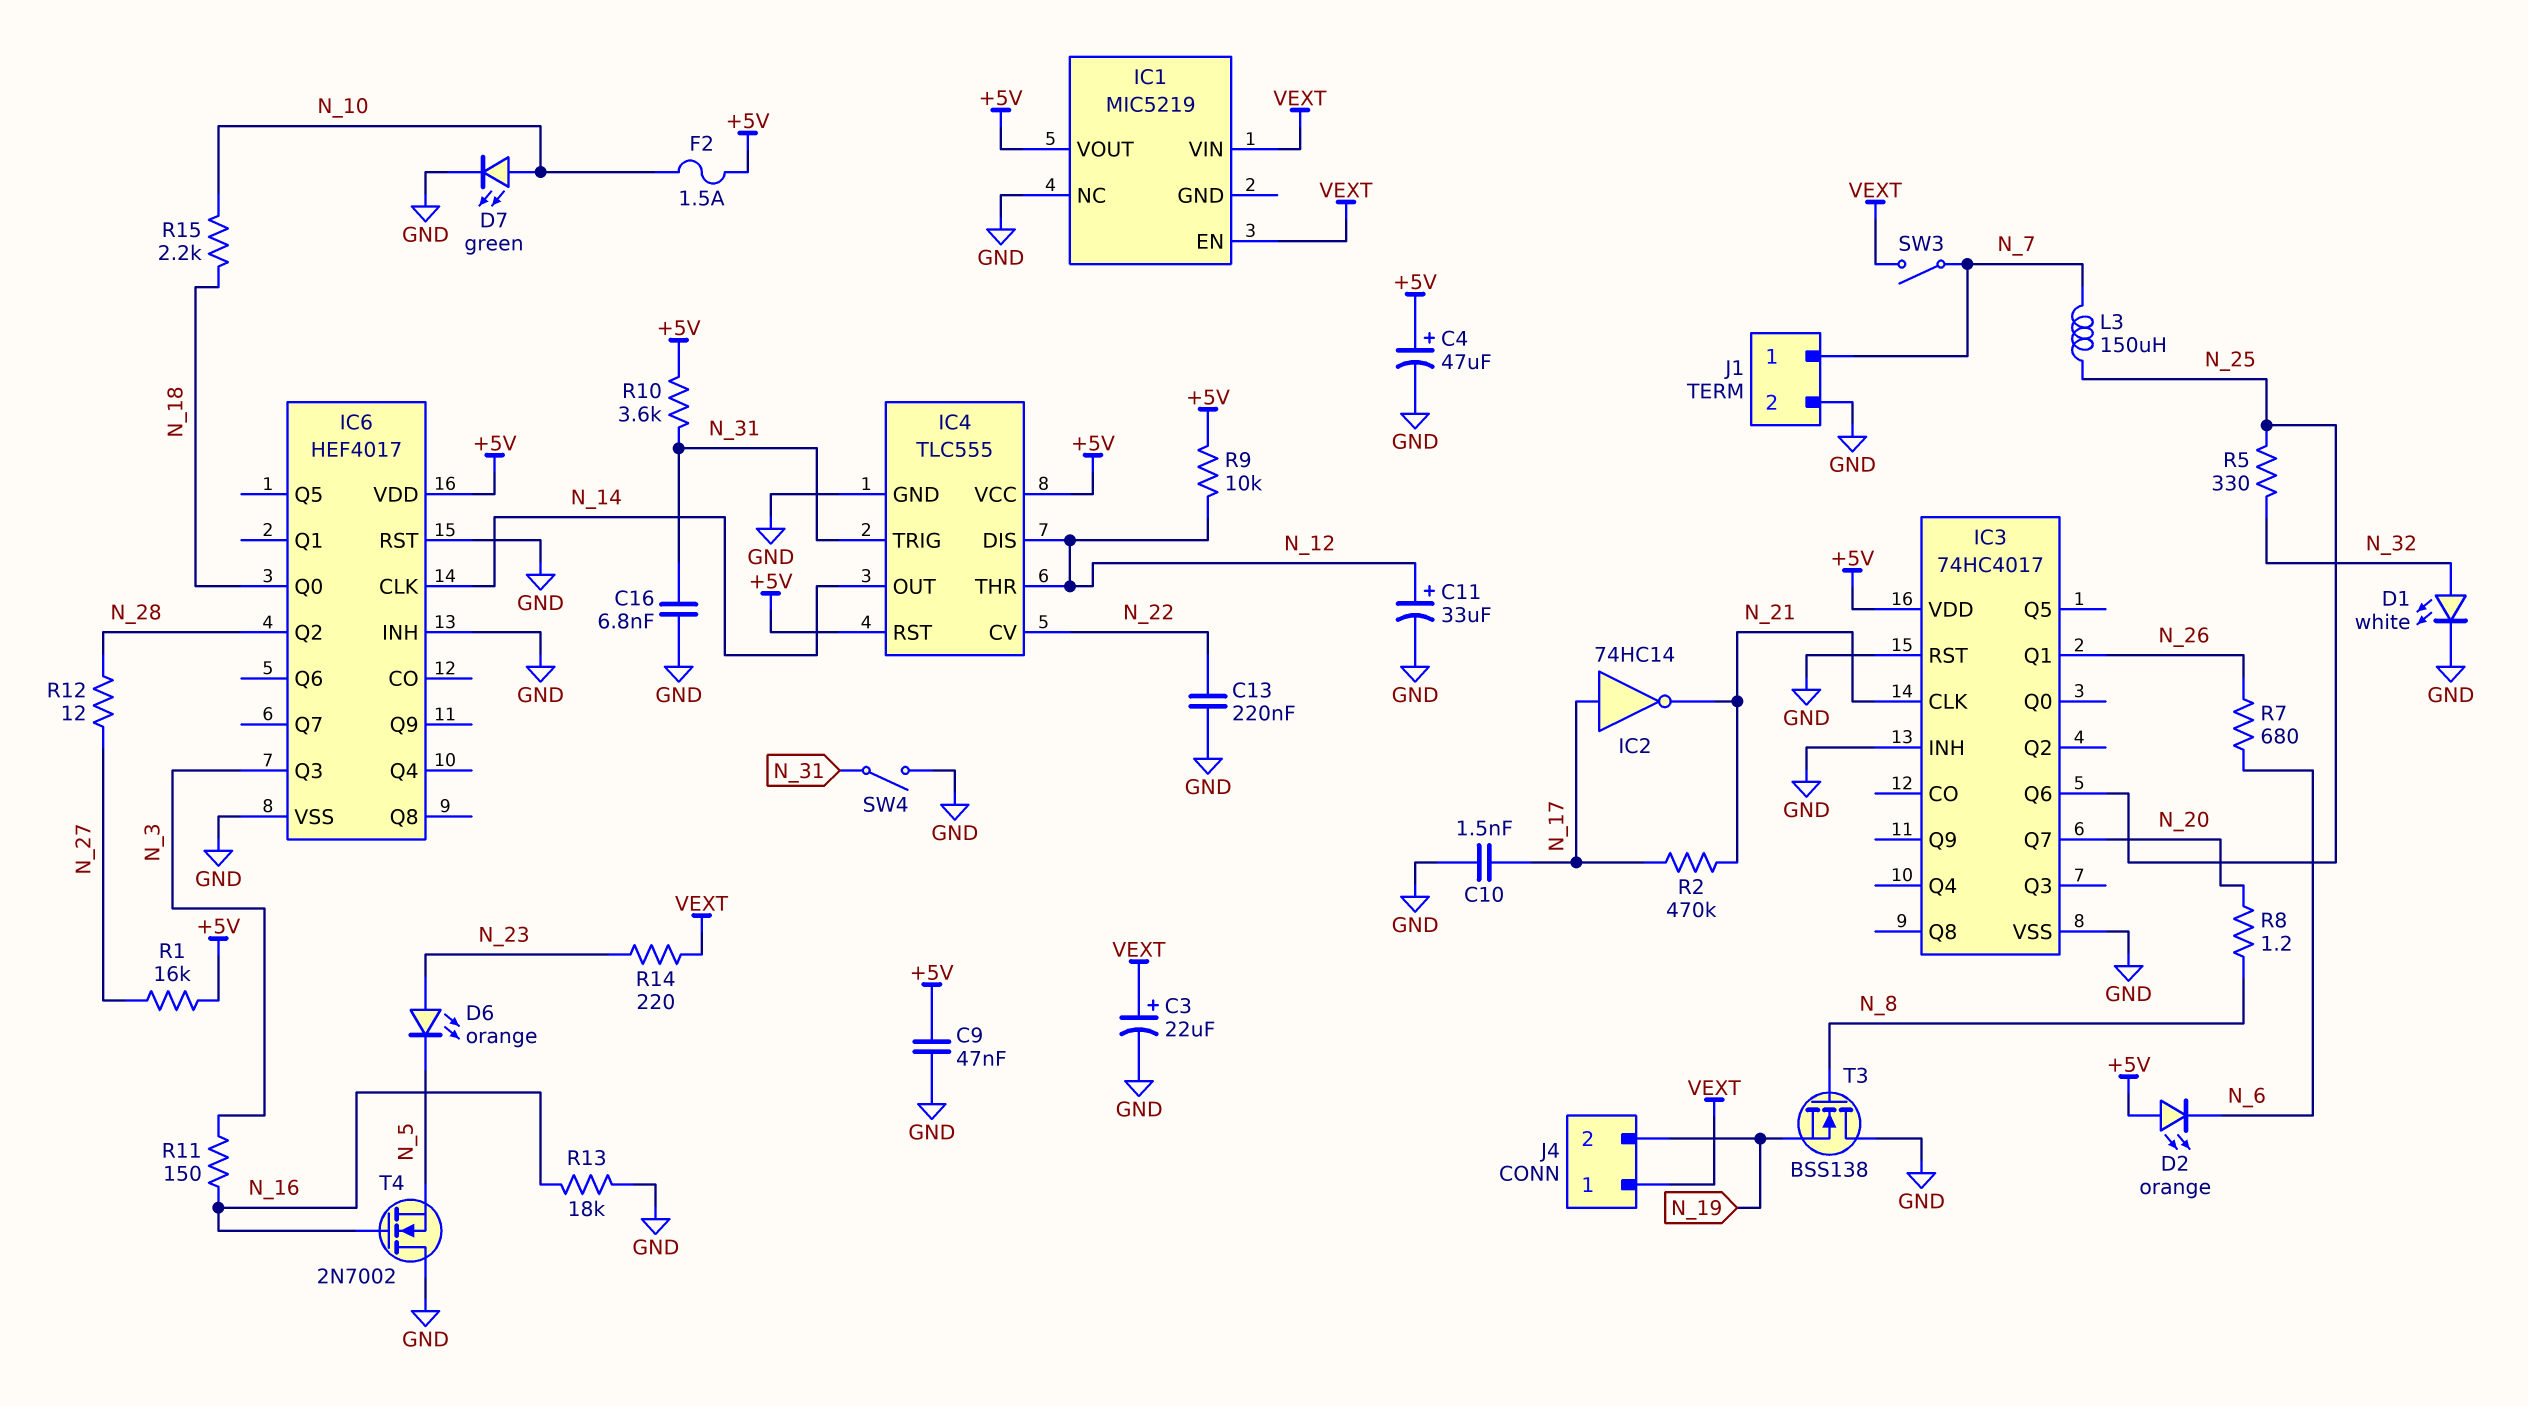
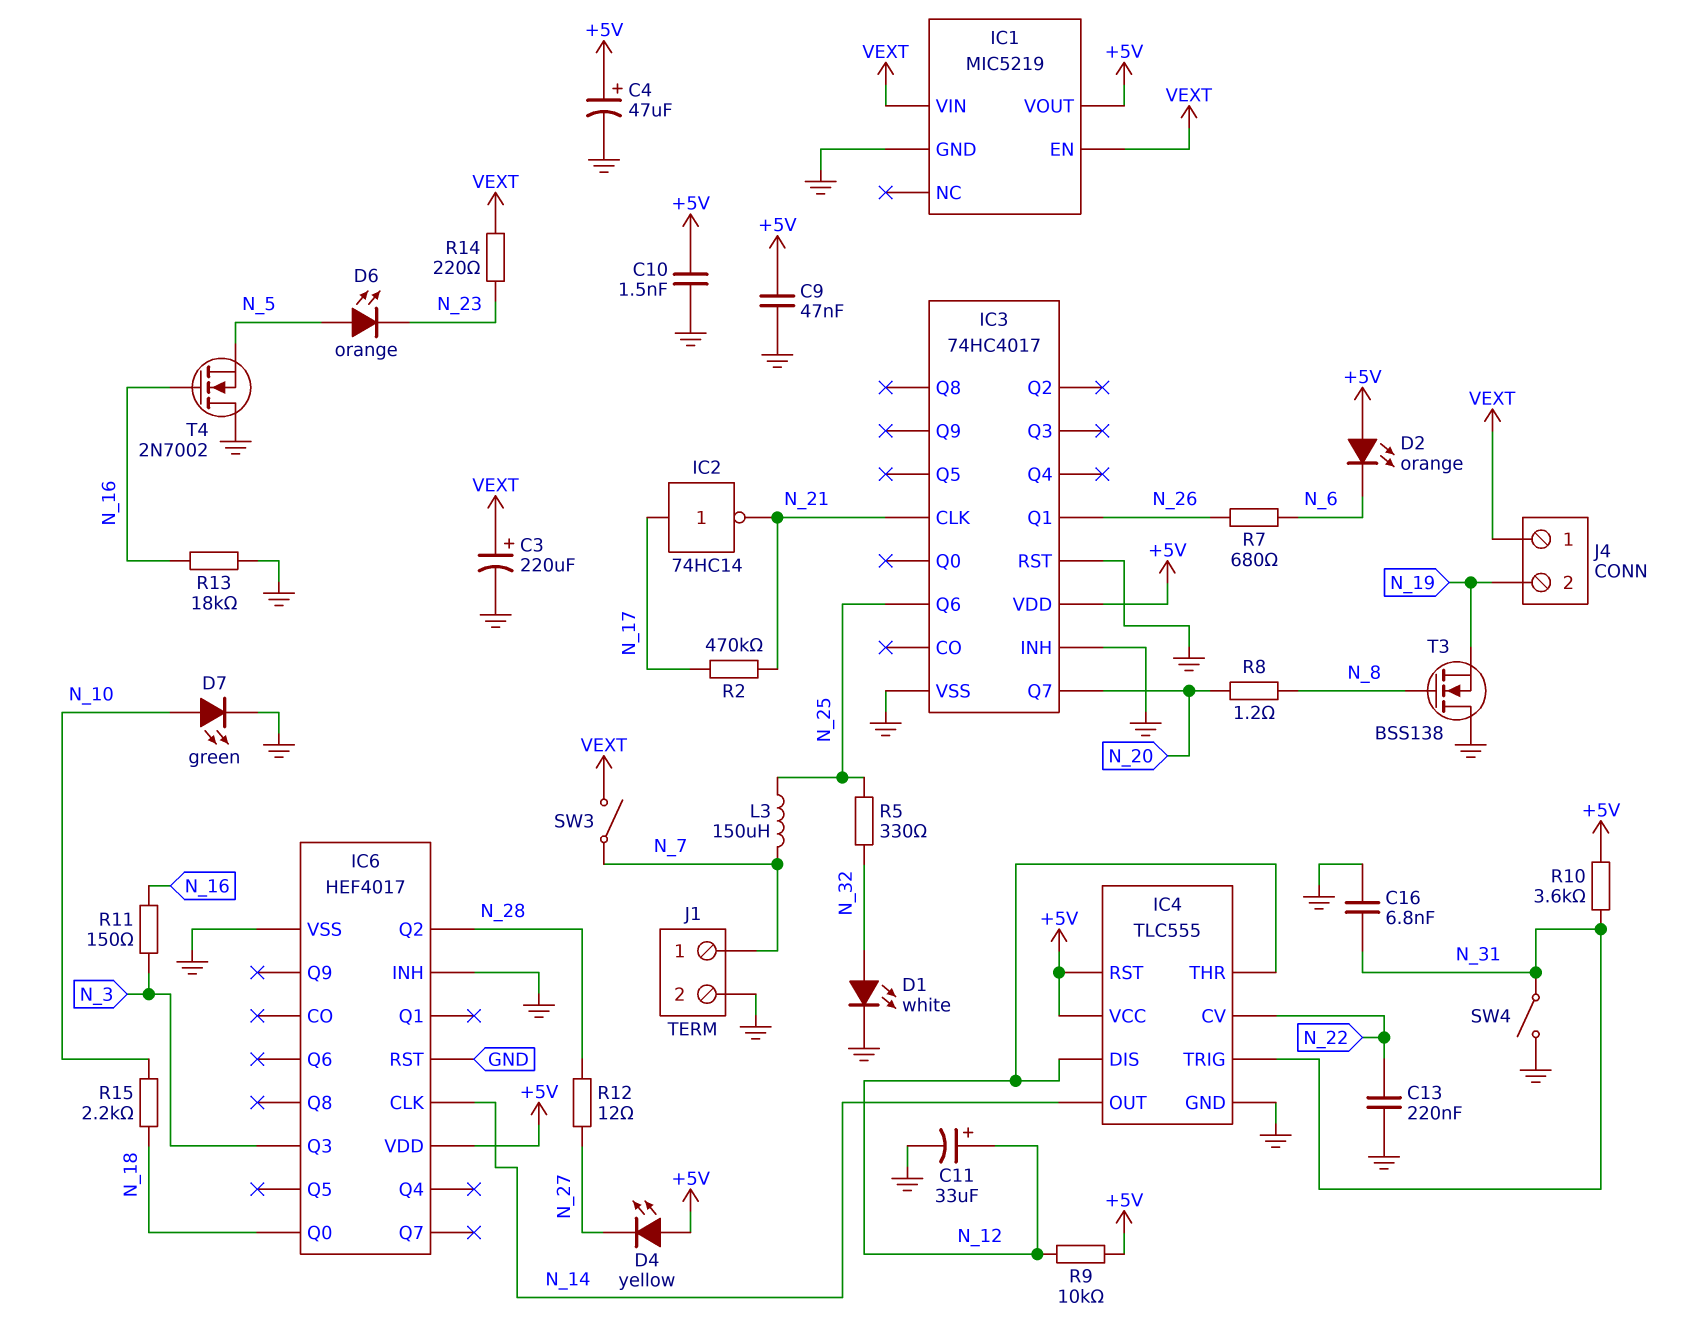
C3: 22uF (plus VEXT, minus GND) -> 220uF (plus VEXT, minus GND)
C10: 1.5nF (GND, N_17) -> 1.5nF (+5V, GND)
D4: none -> LED yellow (A +5V, K N_27)
D6: LED orange (A N_23, K N_5) -> LED orange (A N_5, K N_23)
F2: 1.5A (+5V, N_10) -> none
IC1 pin GND: none -> GND
IC1 pin NC: GND -> none
R1: 16k (+5V, N_27) -> none

